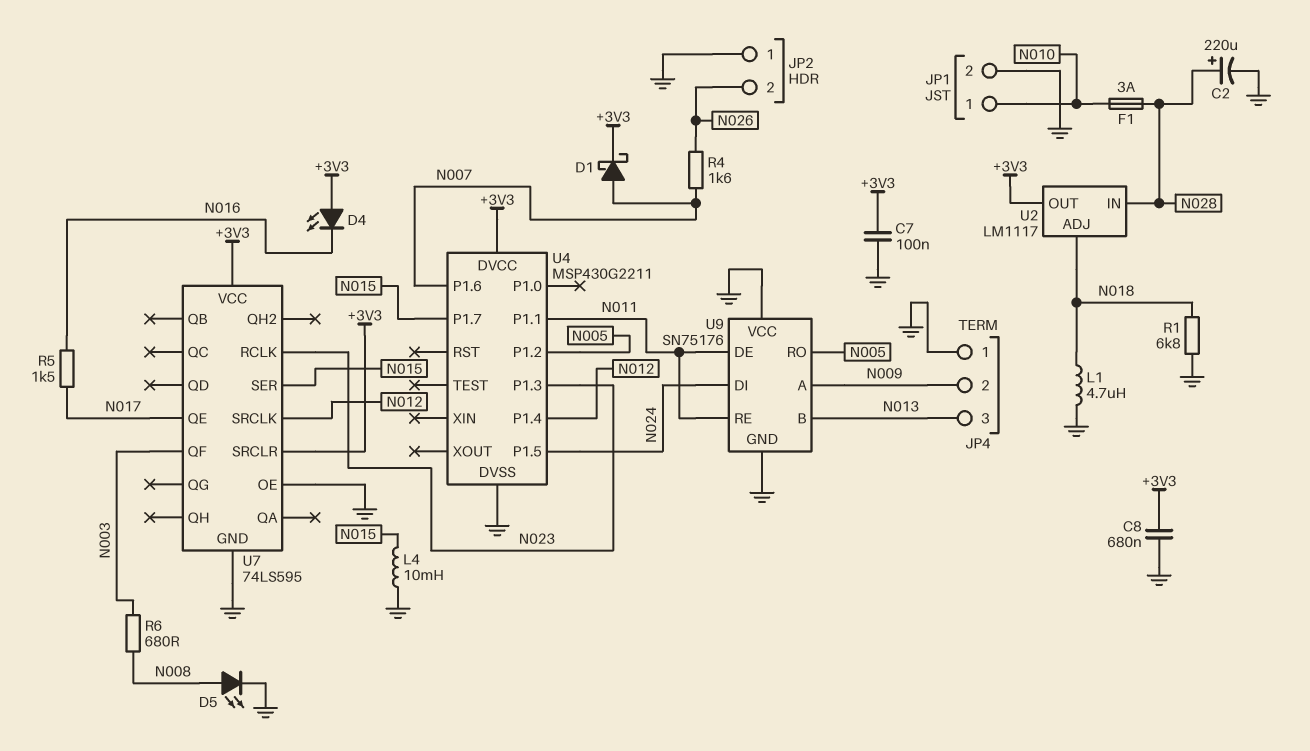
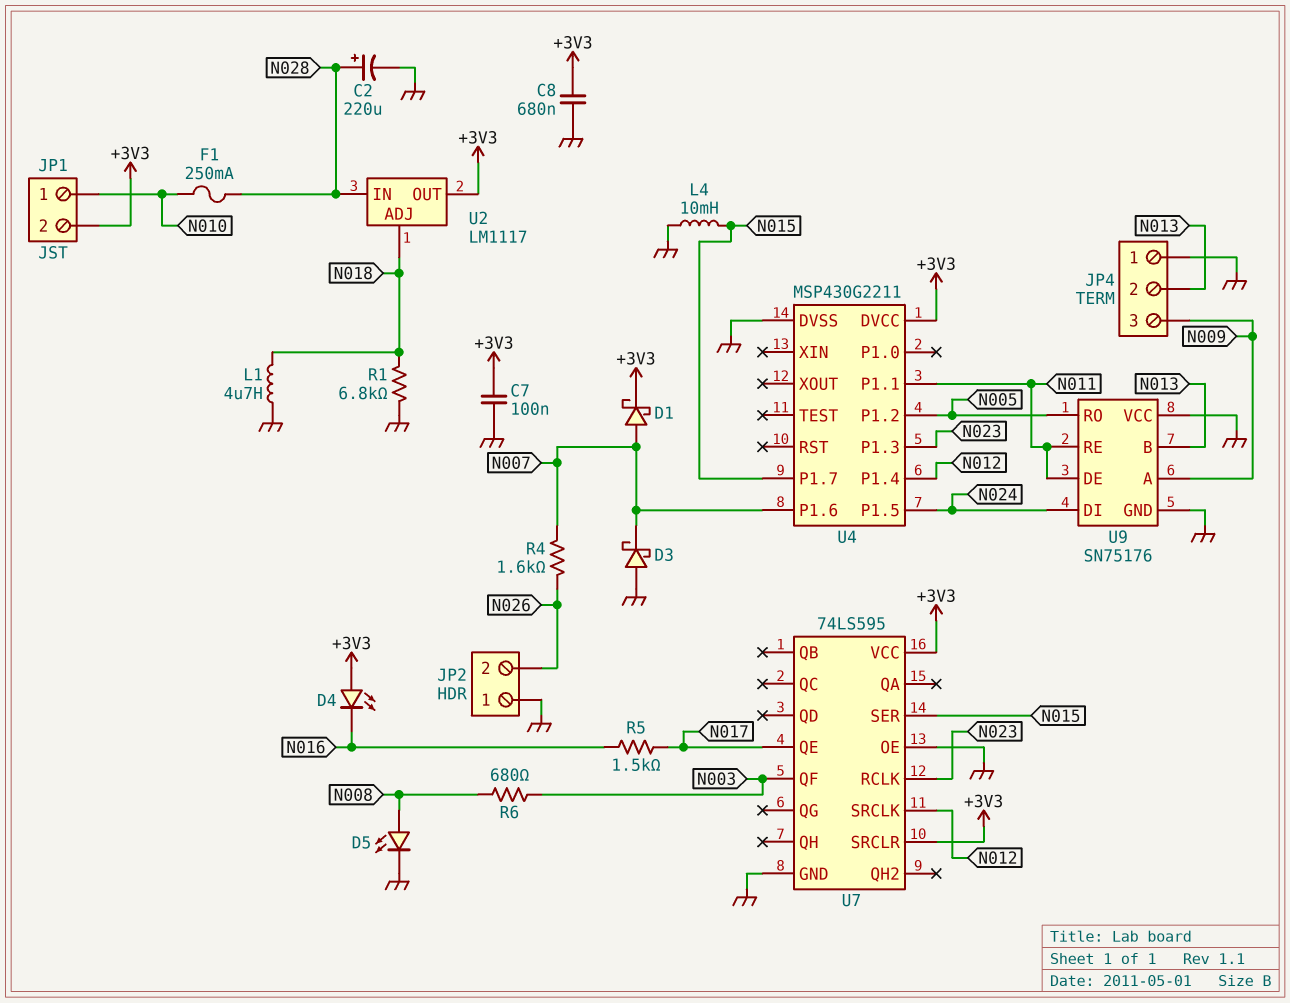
D3: none -> schottky (A GND, K N007)
F1: 3A (N010, N028) -> 250mA (N010, N028)
JP1 pin 2: GND -> +3V3
JP4 pin 2: N009 -> N013
JP4 pin 3: N013 -> N009

